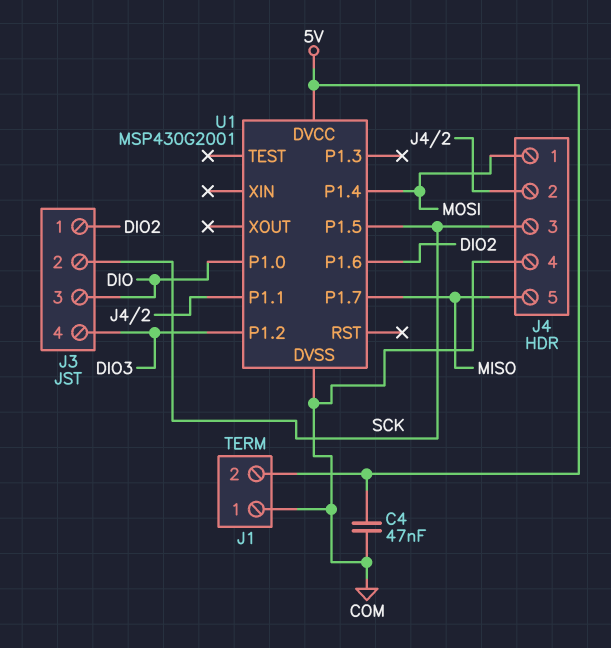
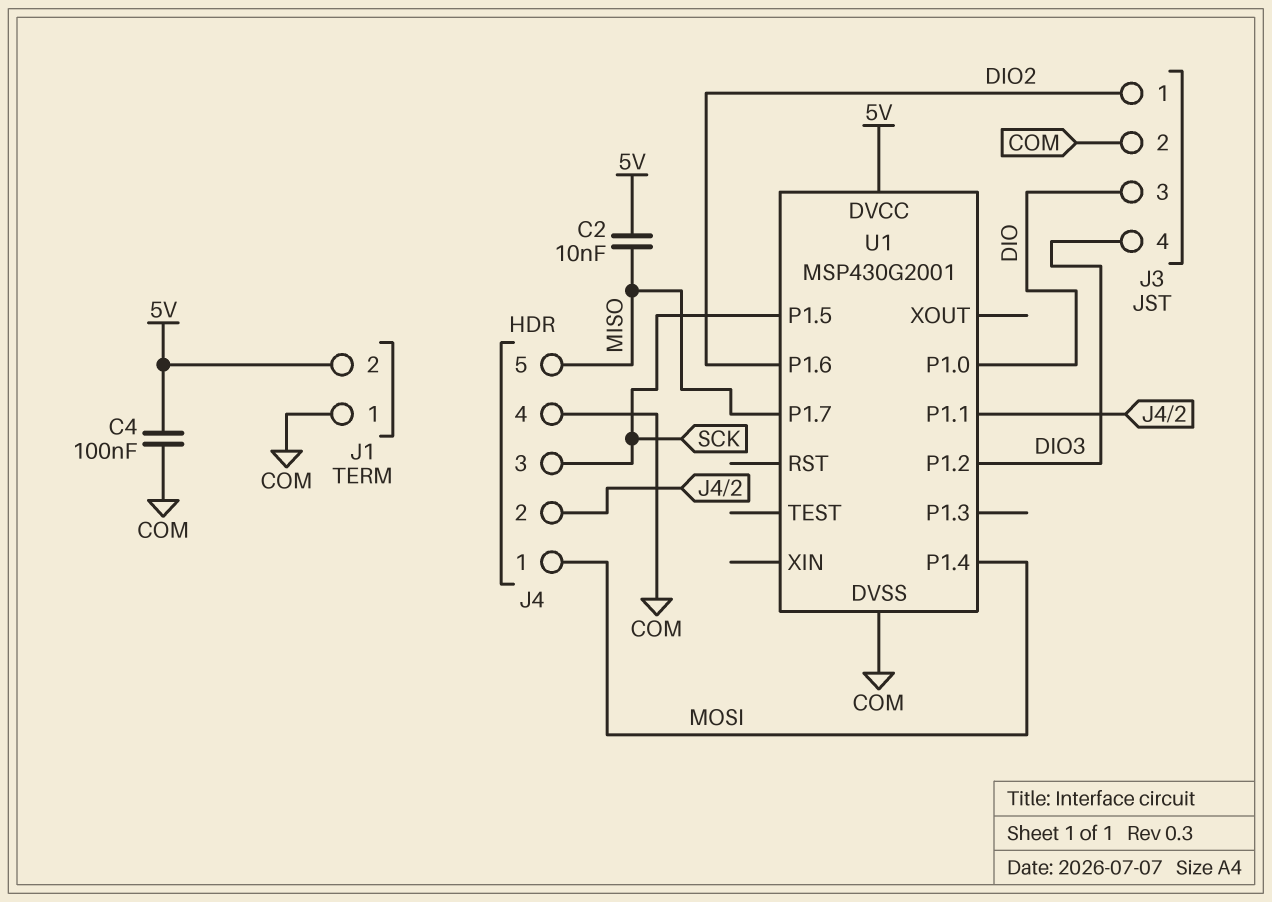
C2: none -> 10nF (5V, MISO)
C4: 47nF (5V, COM) -> 100nF (5V, COM)
J3 pin 2: SCK -> COM

